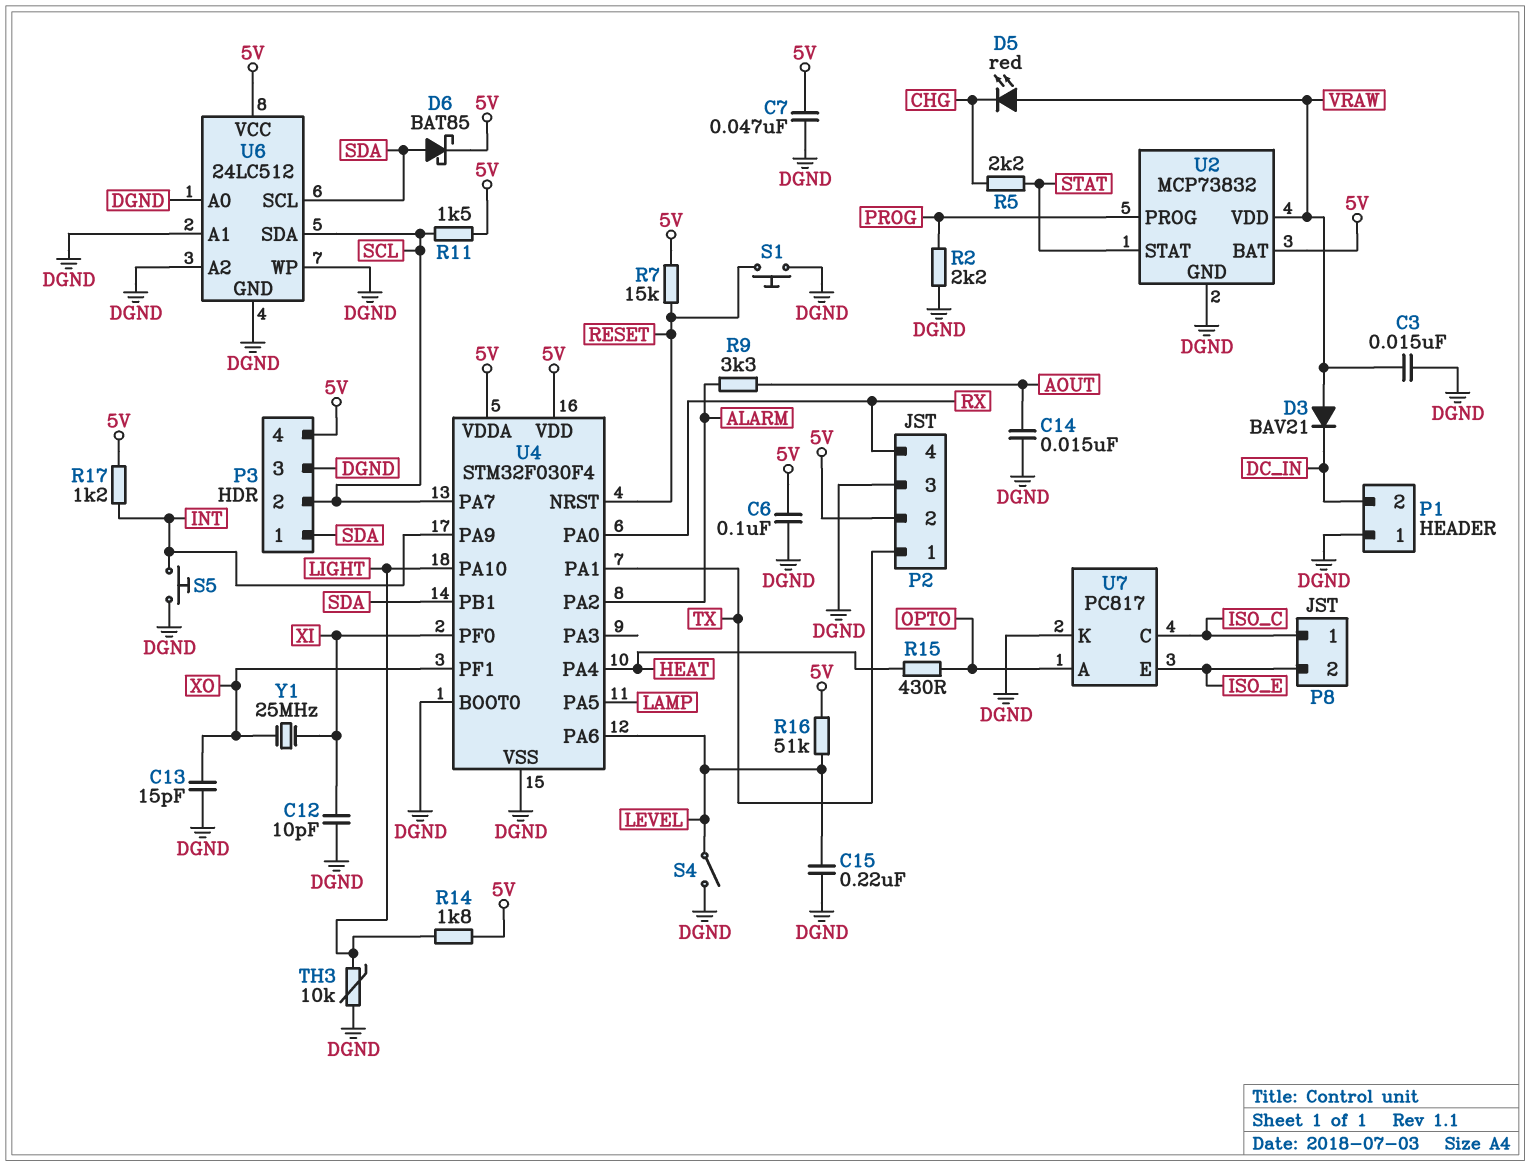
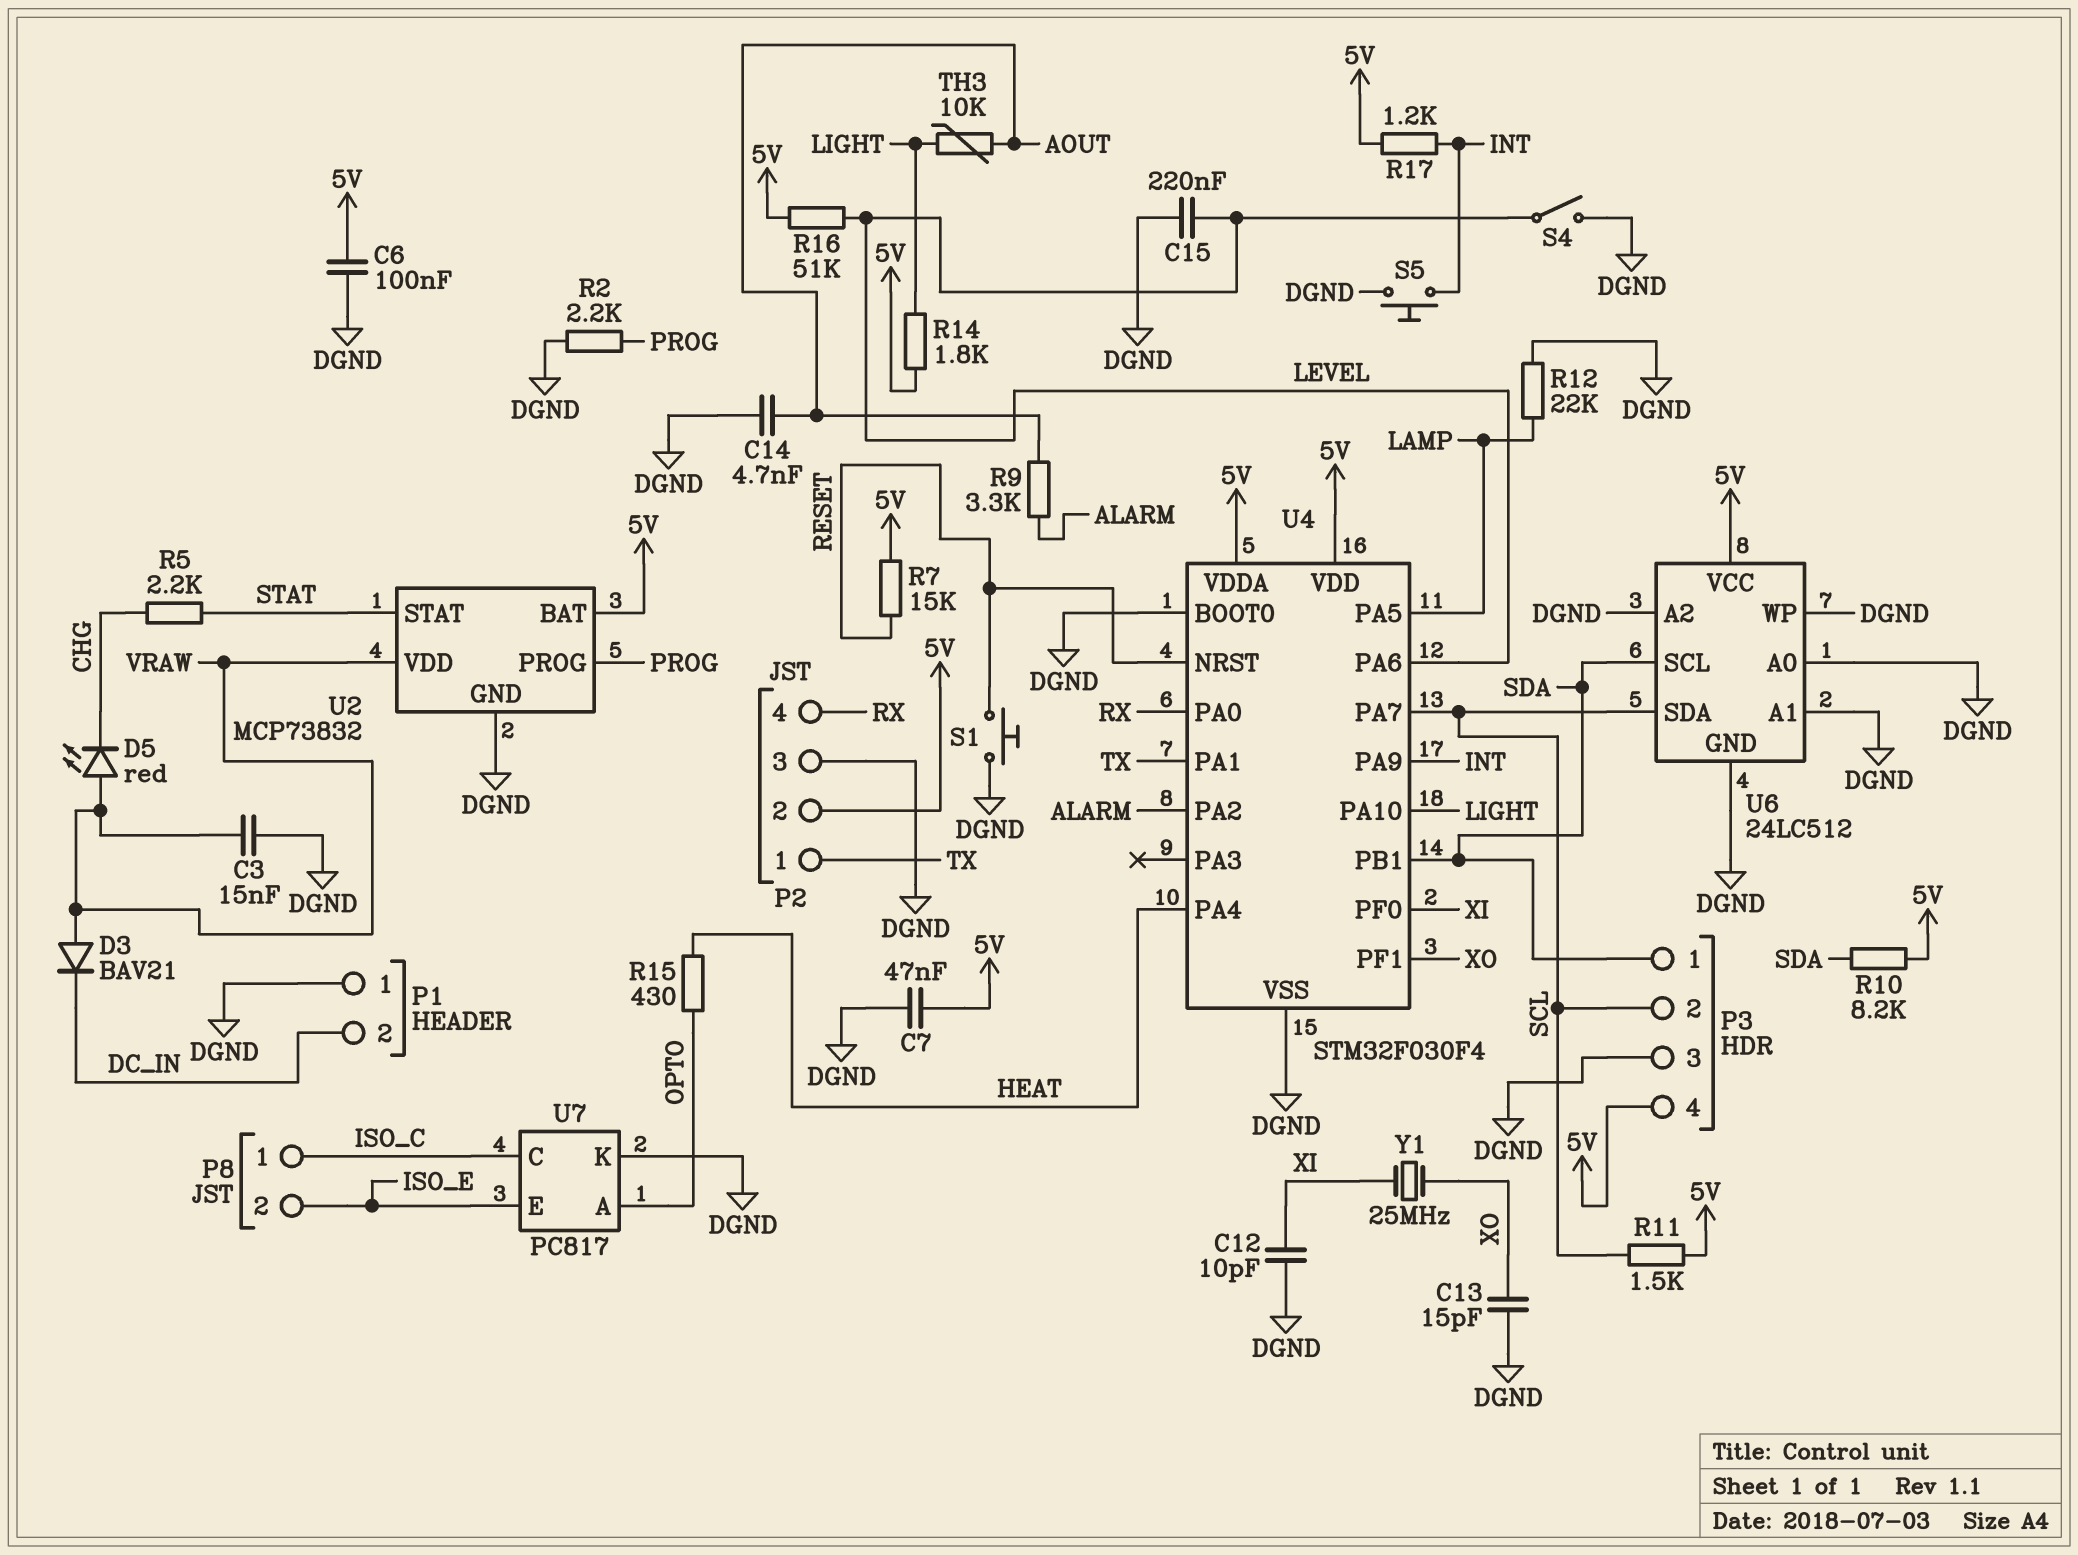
C14: 15nF (AOUT, DGND) -> 4.7nF (AOUT, DGND)
D6: schottky BAT85 (A SDA, K 5V) -> none
R10: none -> 8.2k (5V, SDA)
R12: none -> 22k (DGND, LAMP)
TH3: 10k (DGND, LIGHT) -> 10k (AOUT, LIGHT)

